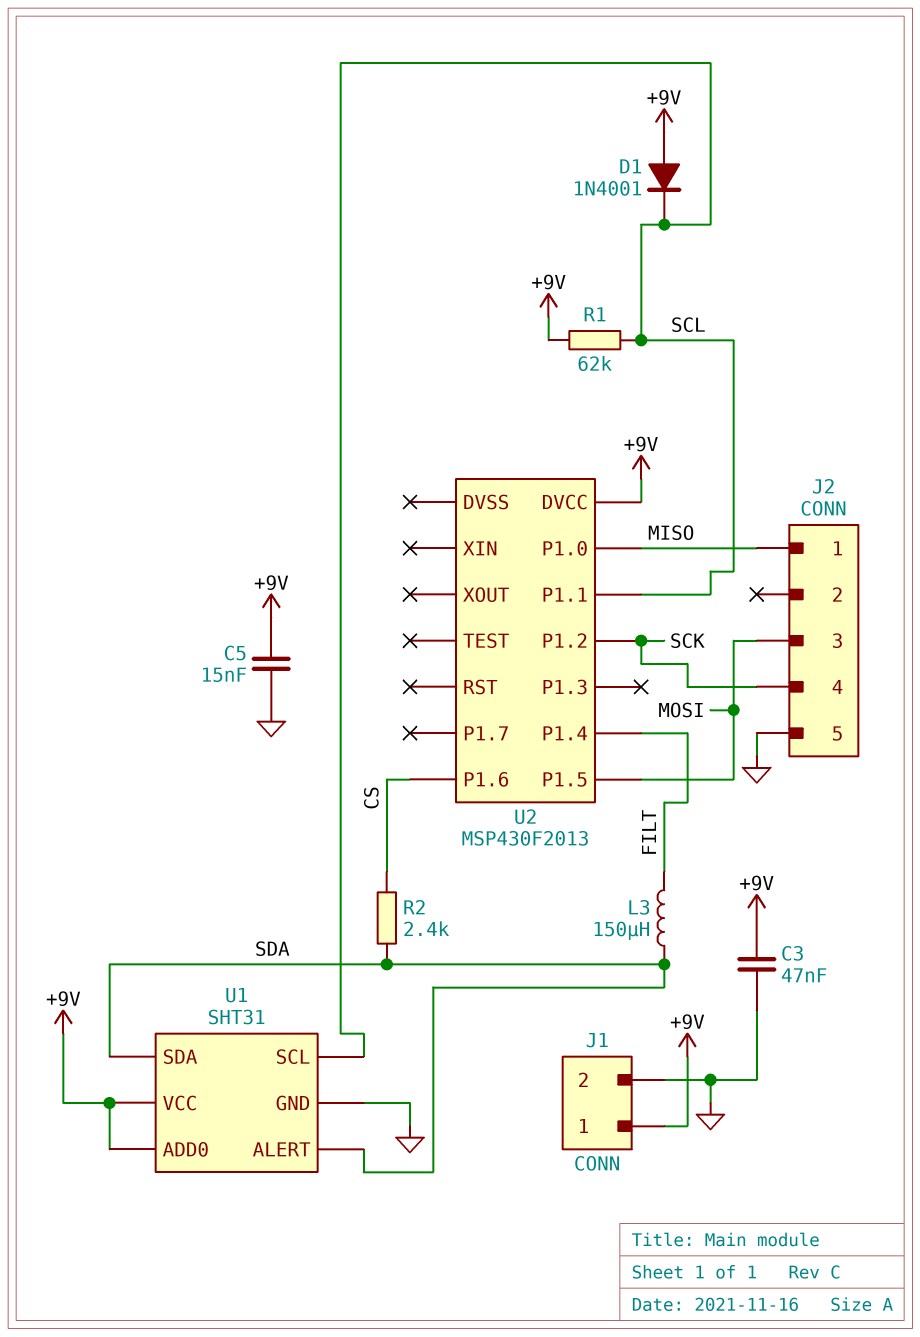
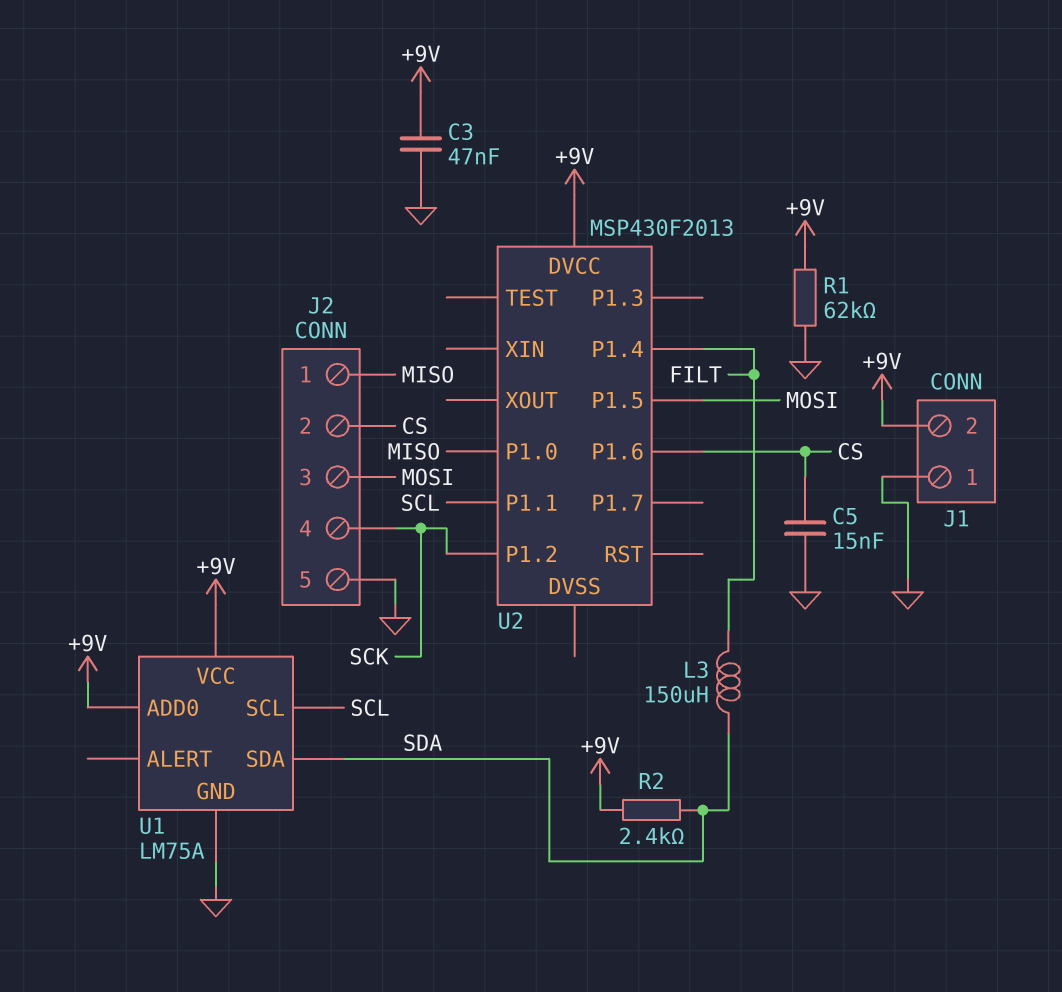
C5: 15nF (+9V, GND) -> 15nF (CS, GND)
D1: diode 1N4001 (A +9V, K SCL) -> none
J1 pin 1: +9V -> GND
J1 pin 2: GND -> +9V
J2 pin 2: none -> CS
R1: 62k (+9V, SCL) -> 62k (+9V, GND)
R2: 2.4k (CS, SDA) -> 2.4k (+9V, SDA)
U1: SHT31 -> LM75A
U1 pin ALERT: SDA -> none

